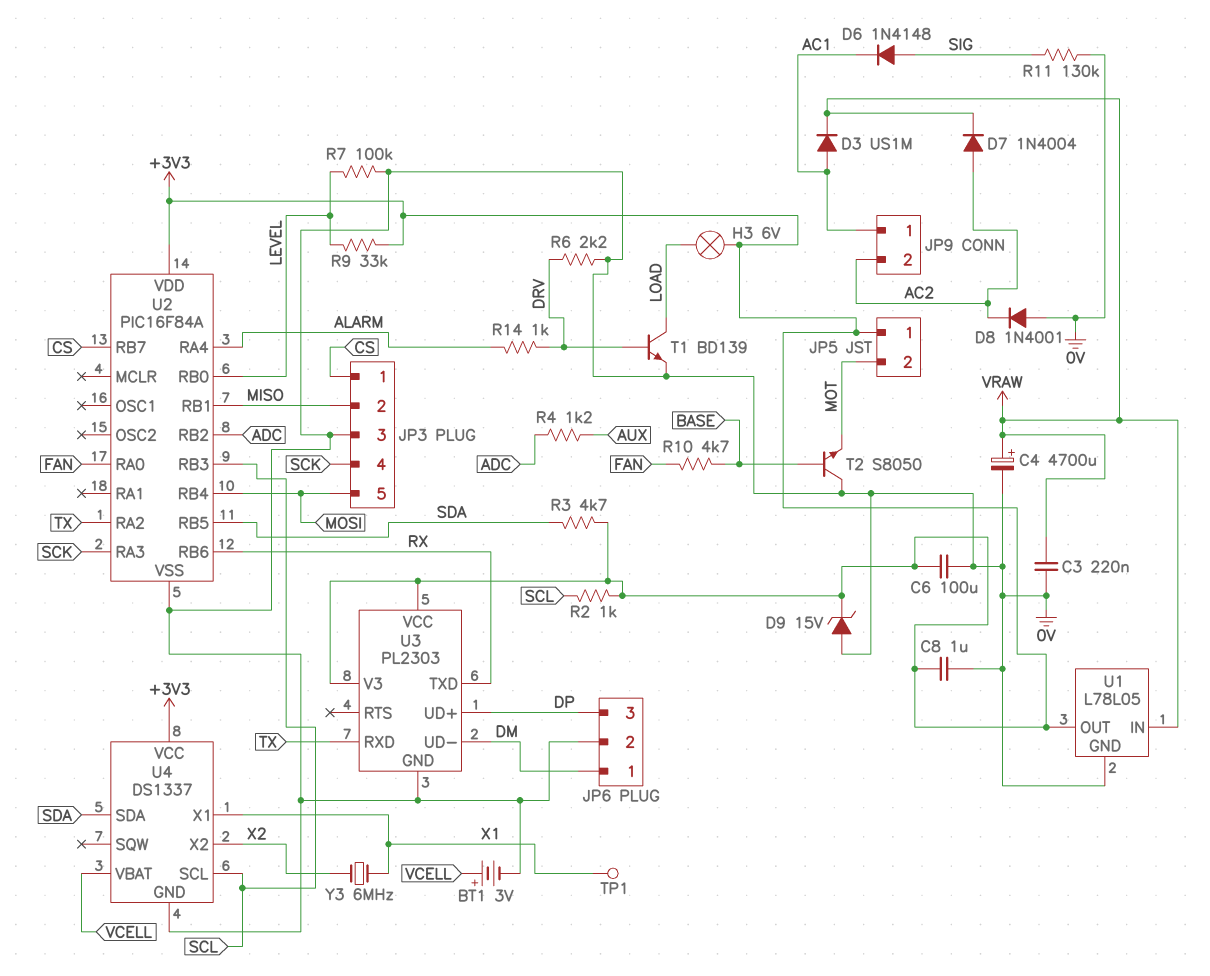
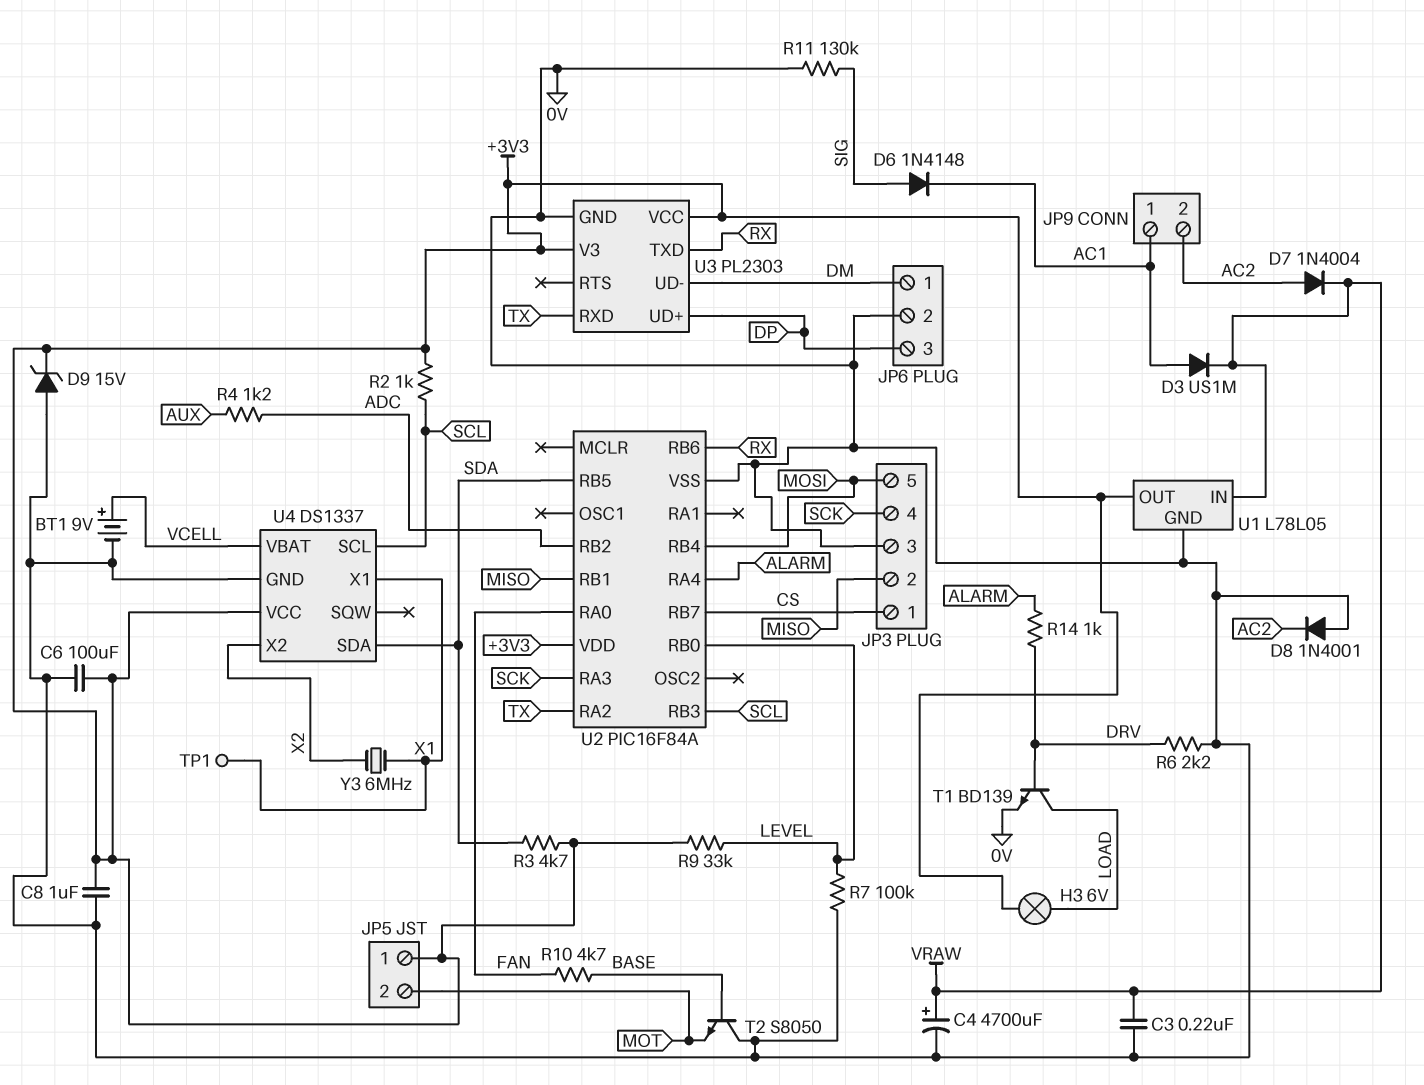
BT1: 3V (plus VCELL, minus 0V) -> 9V (plus VCELL, minus 0V)

